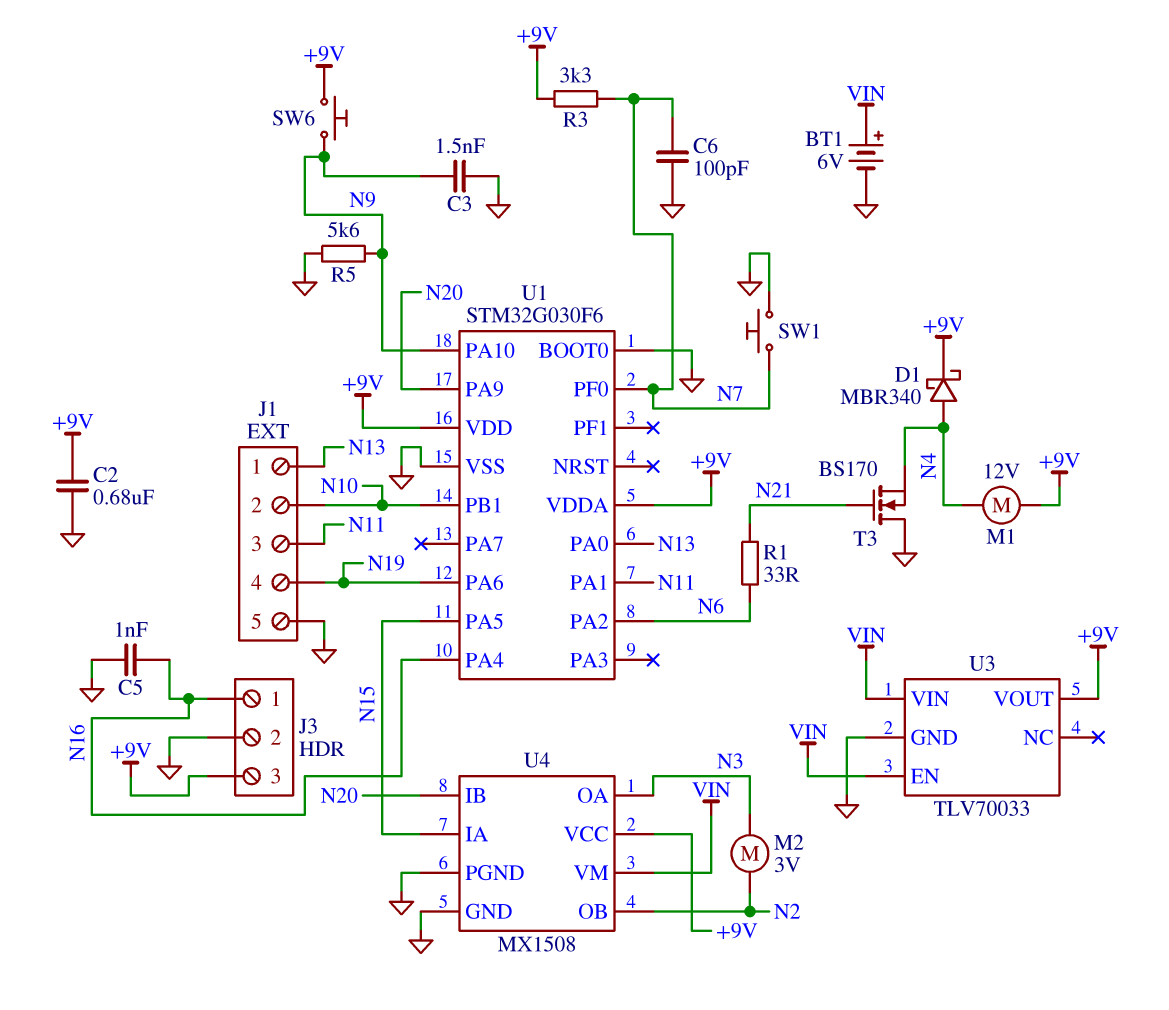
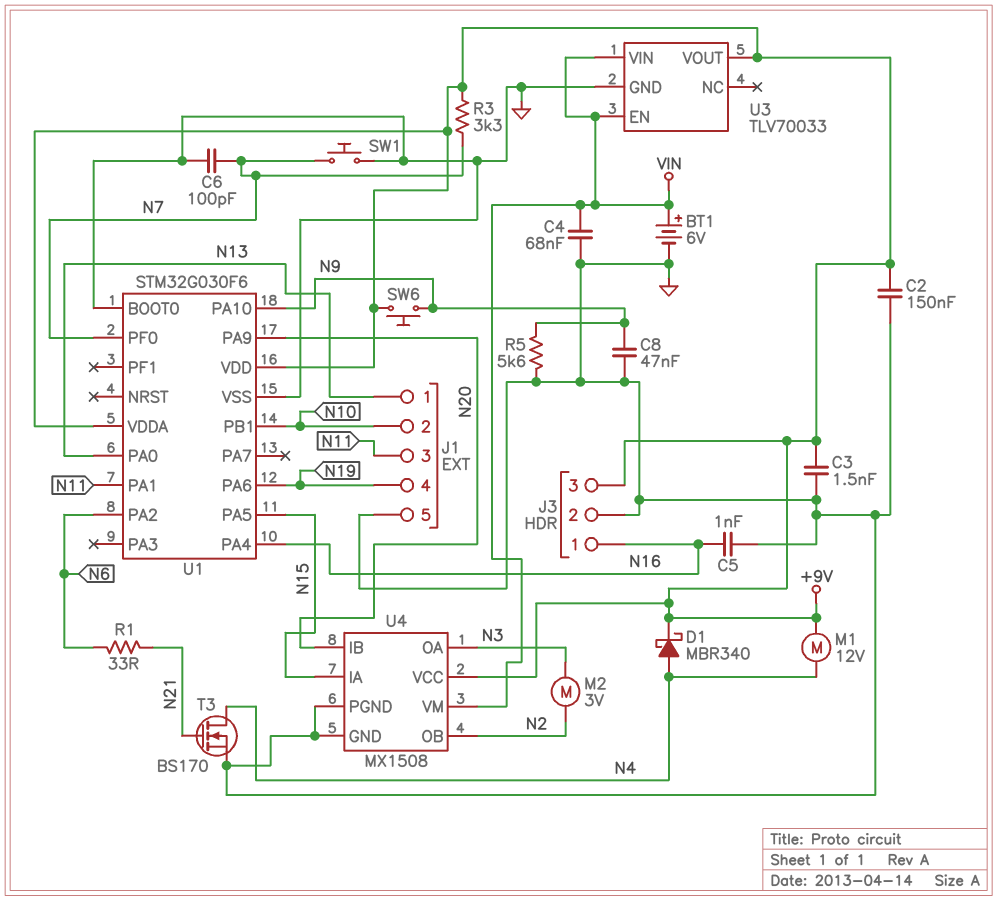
C2: 680nF (+9V, GND) -> 150nF (+9V, GND)
C3: 1.5nF (GND, N9) -> 1.5nF (+9V, GND)
C4: none -> 68nF (GND, VIN)
C8: none -> 47nF (GND, N9)
T3: NMOS BS170 (G N21, D GND, S N4) -> NMOS BS170 (G N21, D N4, S GND)

